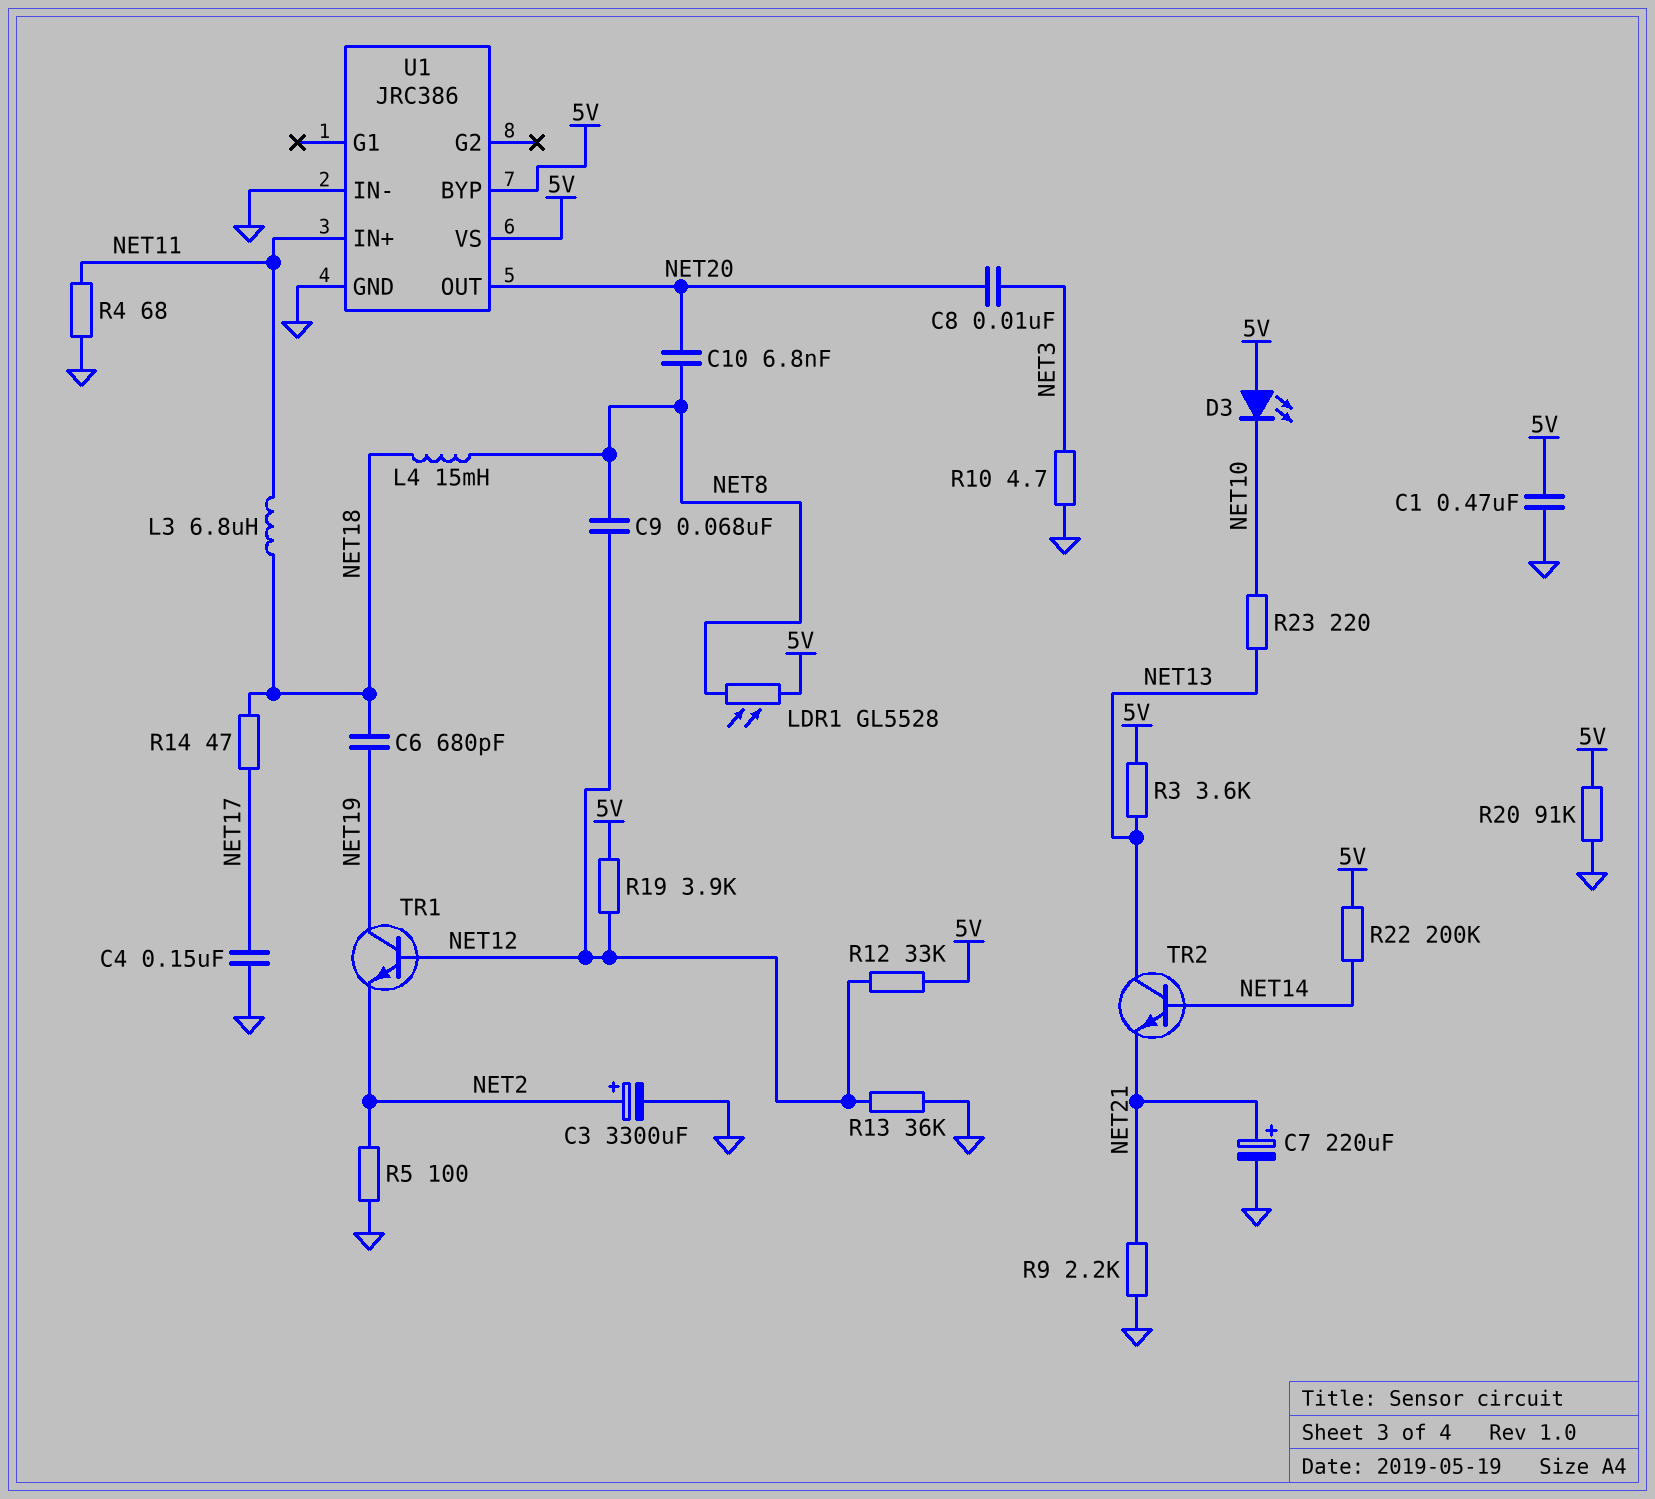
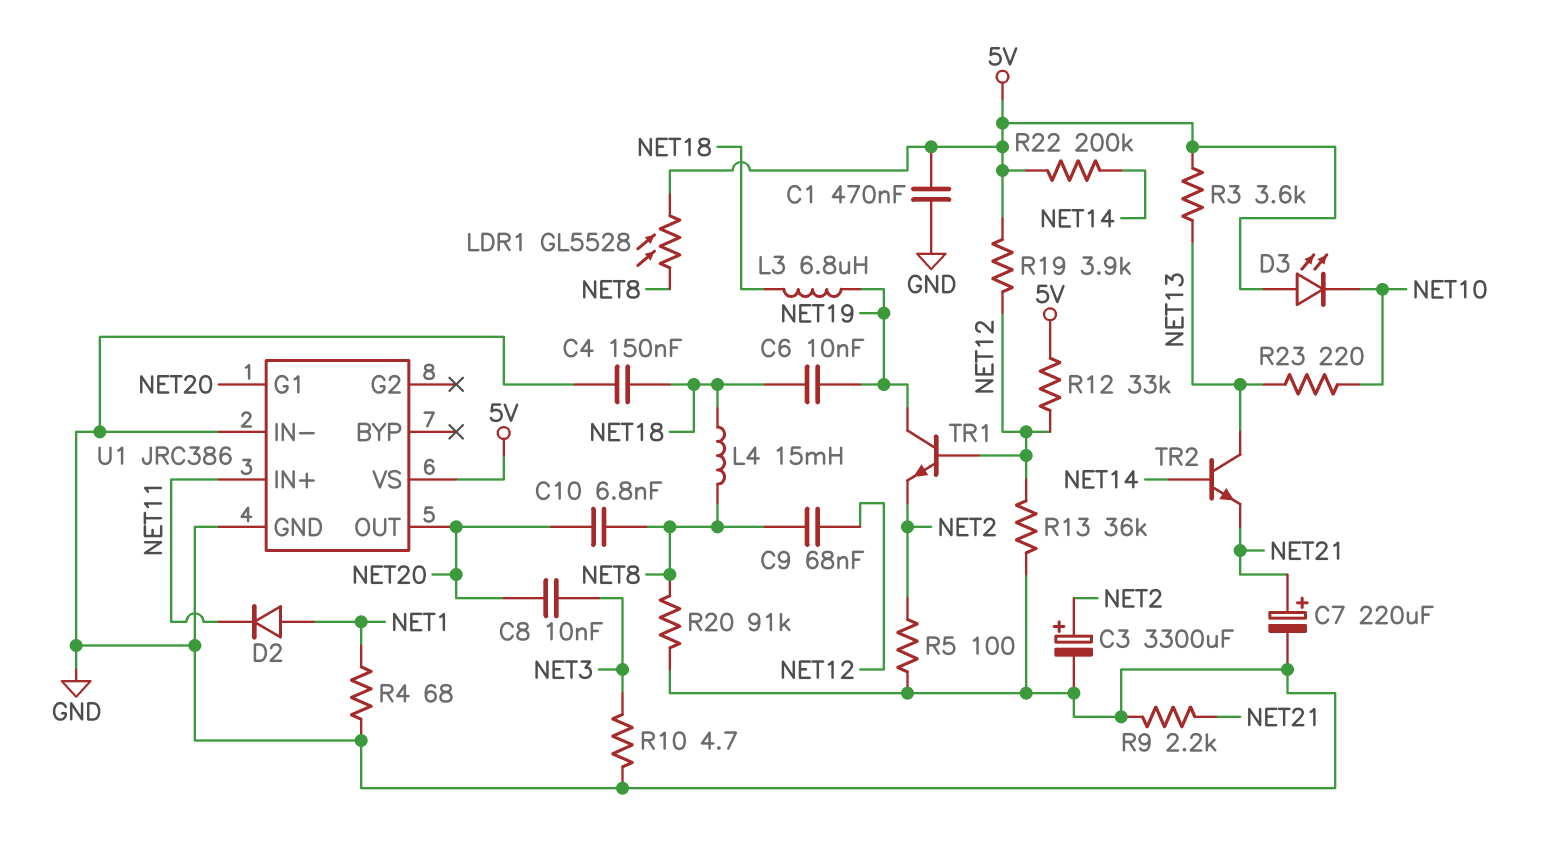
C4: 150nF (GND, NET17) -> 150nF (GND, NET18)
C6: 680pF (NET18, NET19) -> 10nF (NET18, NET19)
D2: none -> diode (A NET1, K NET11)
L3: 6.8uH (NET11, NET18) -> 6.8uH (NET18, NET19)
R4: 68 (GND, NET11) -> 68 (GND, NET1)
R14: 47 (NET17, NET18) -> none
R20: 91k (5V, GND) -> 91k (GND, NET8)
U1 pin BYP: 5V -> none
U1 pin G1: none -> NET20

